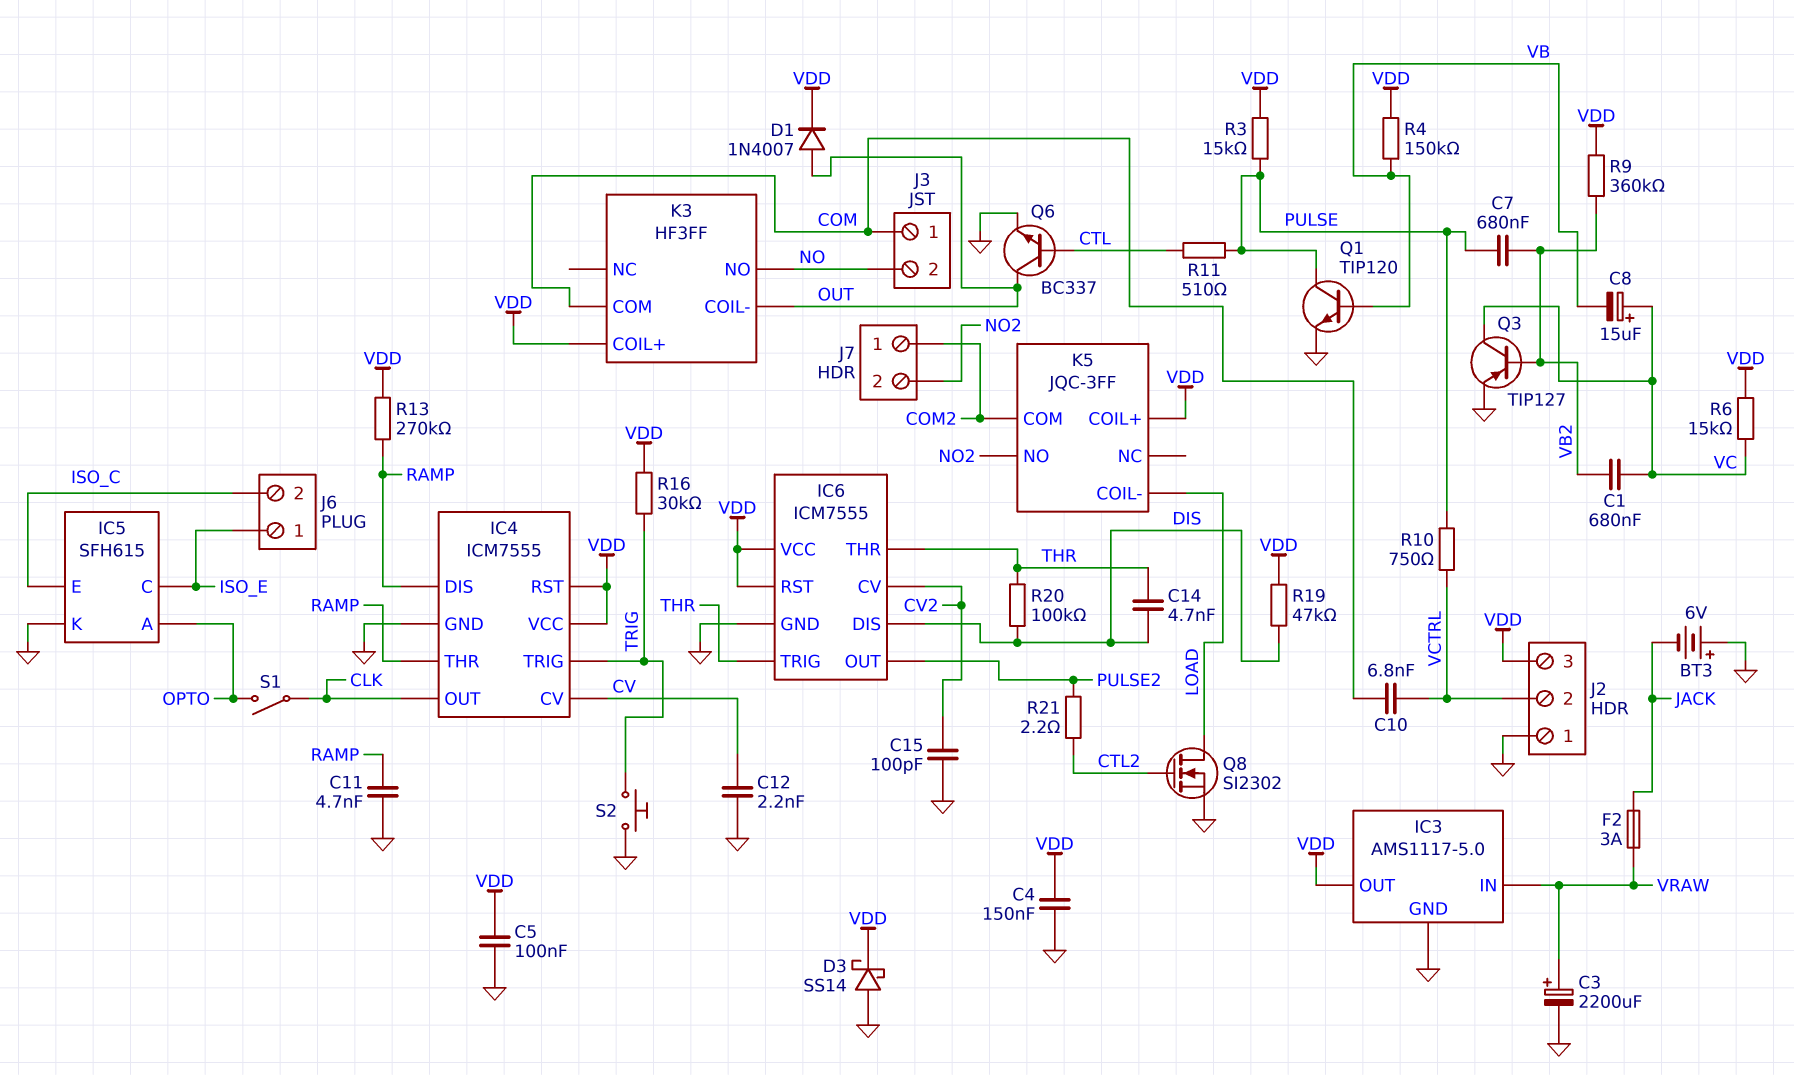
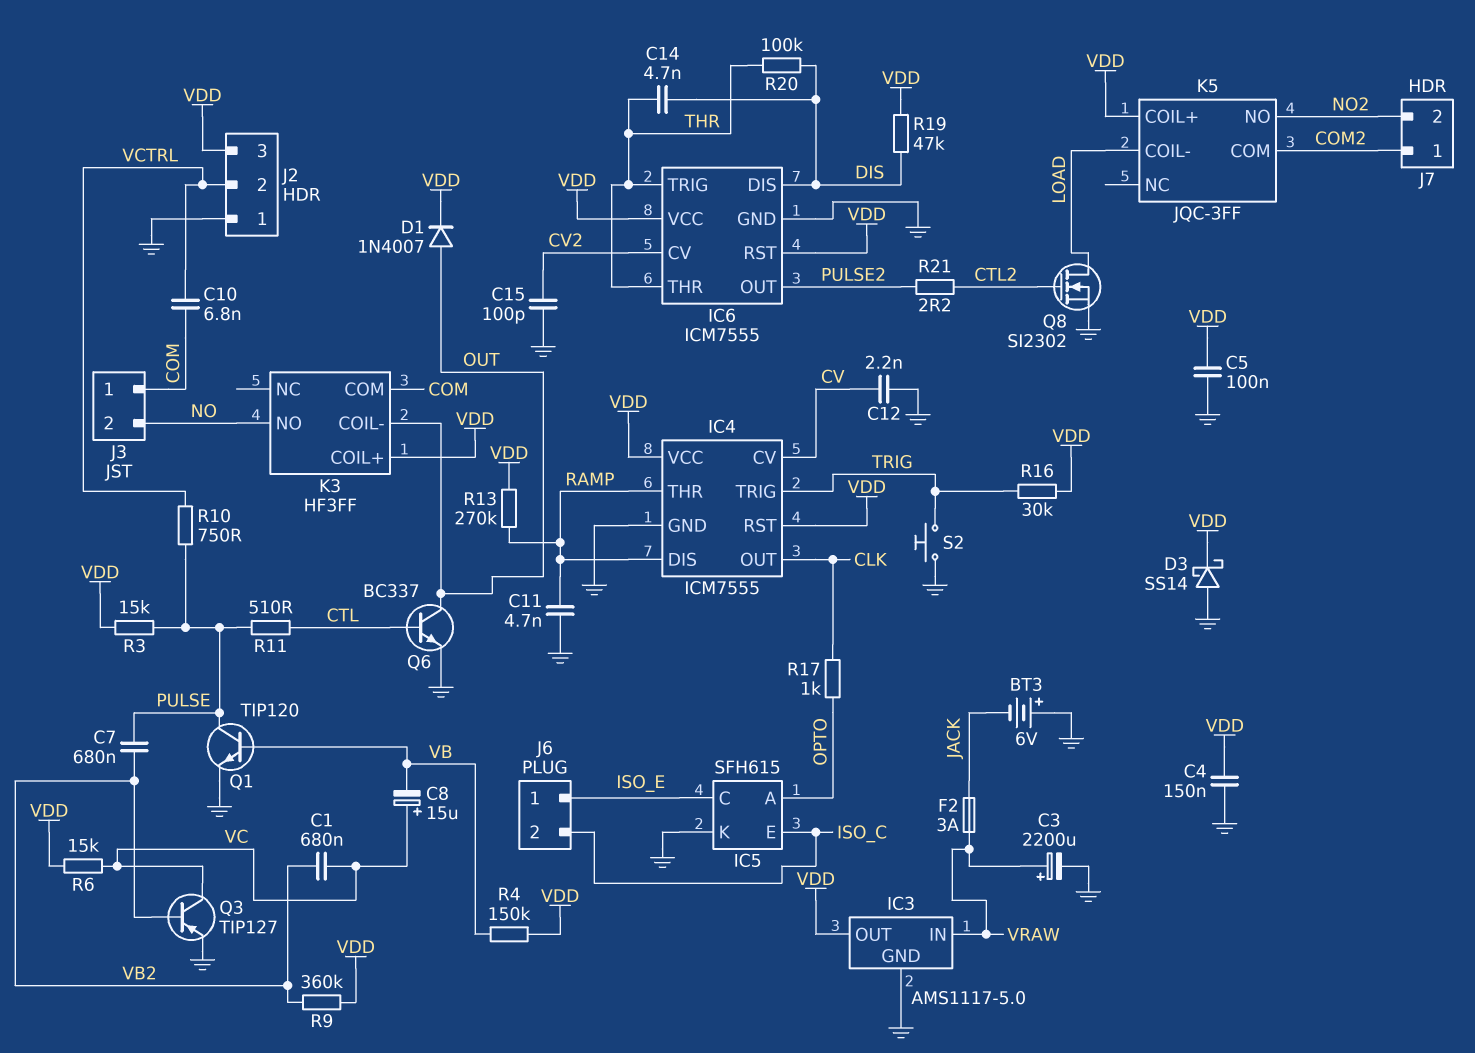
R17: none -> 1k (CLK, OPTO)
S1: switch (CLK, OPTO) -> none

